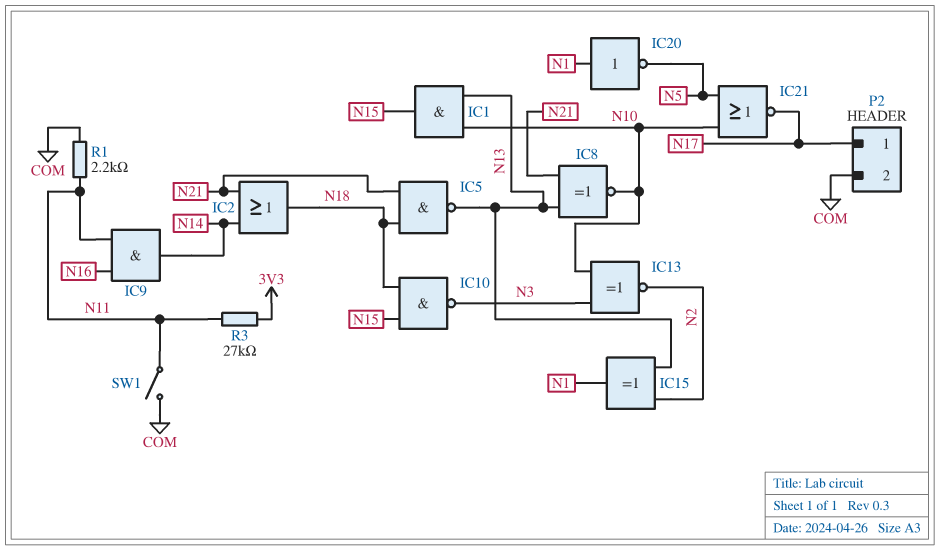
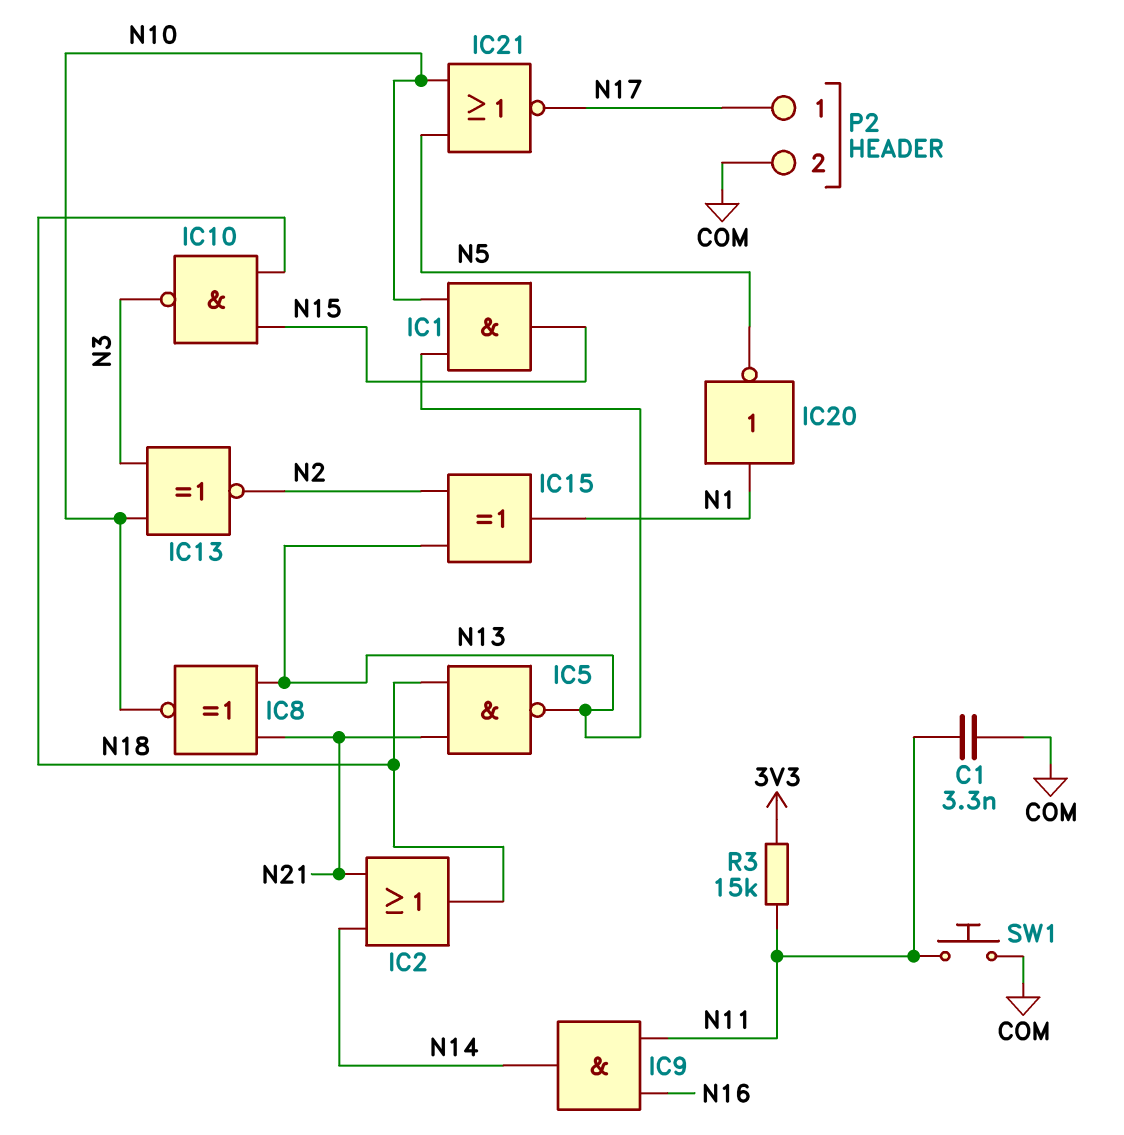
C1: none -> 3.3nF (COM, N11)
R1: 2.2k (COM, N11) -> none
R3: 27k (3V3, N11) -> 15k (3V3, N11)
SW1: switch (COM, N11) -> button (COM, N11)

